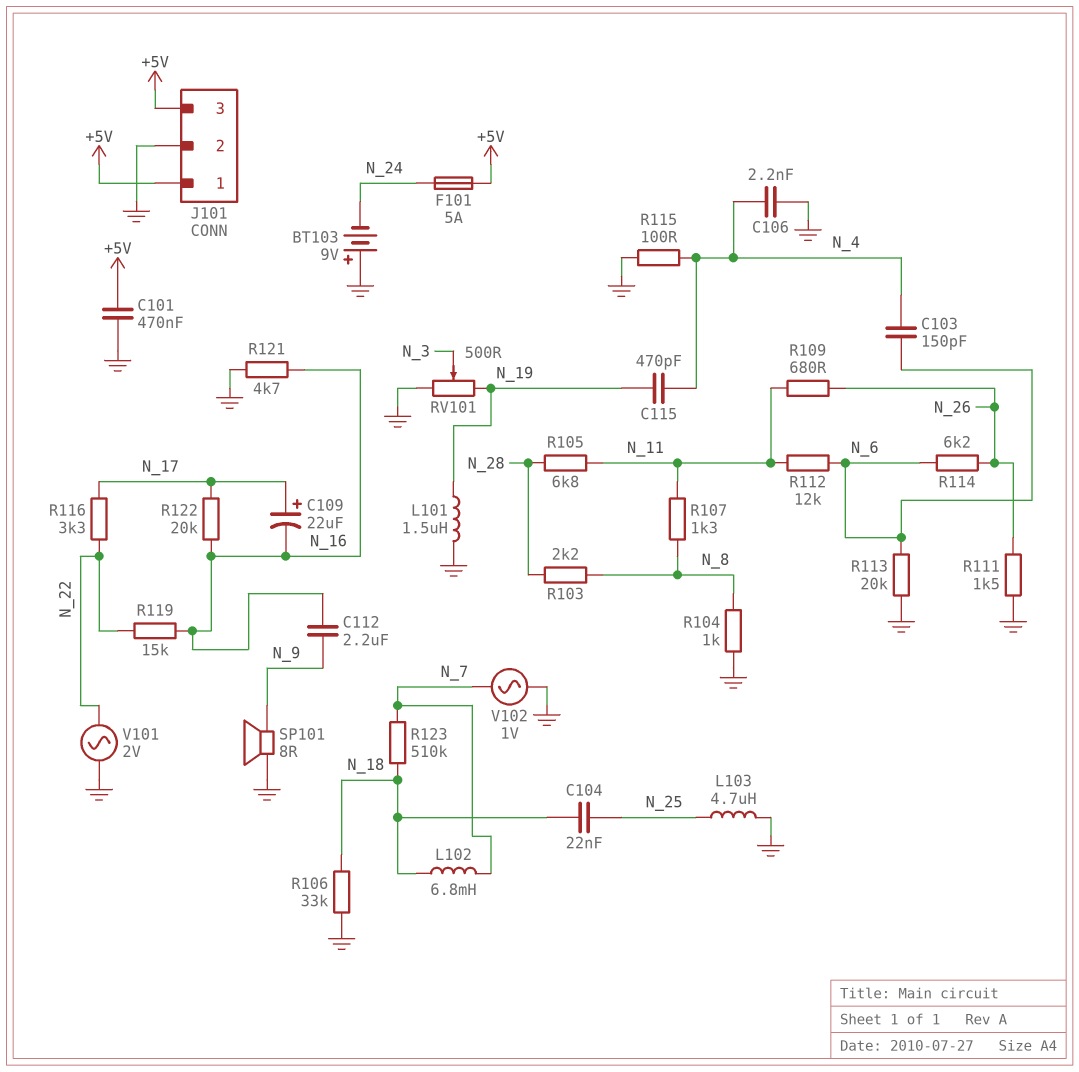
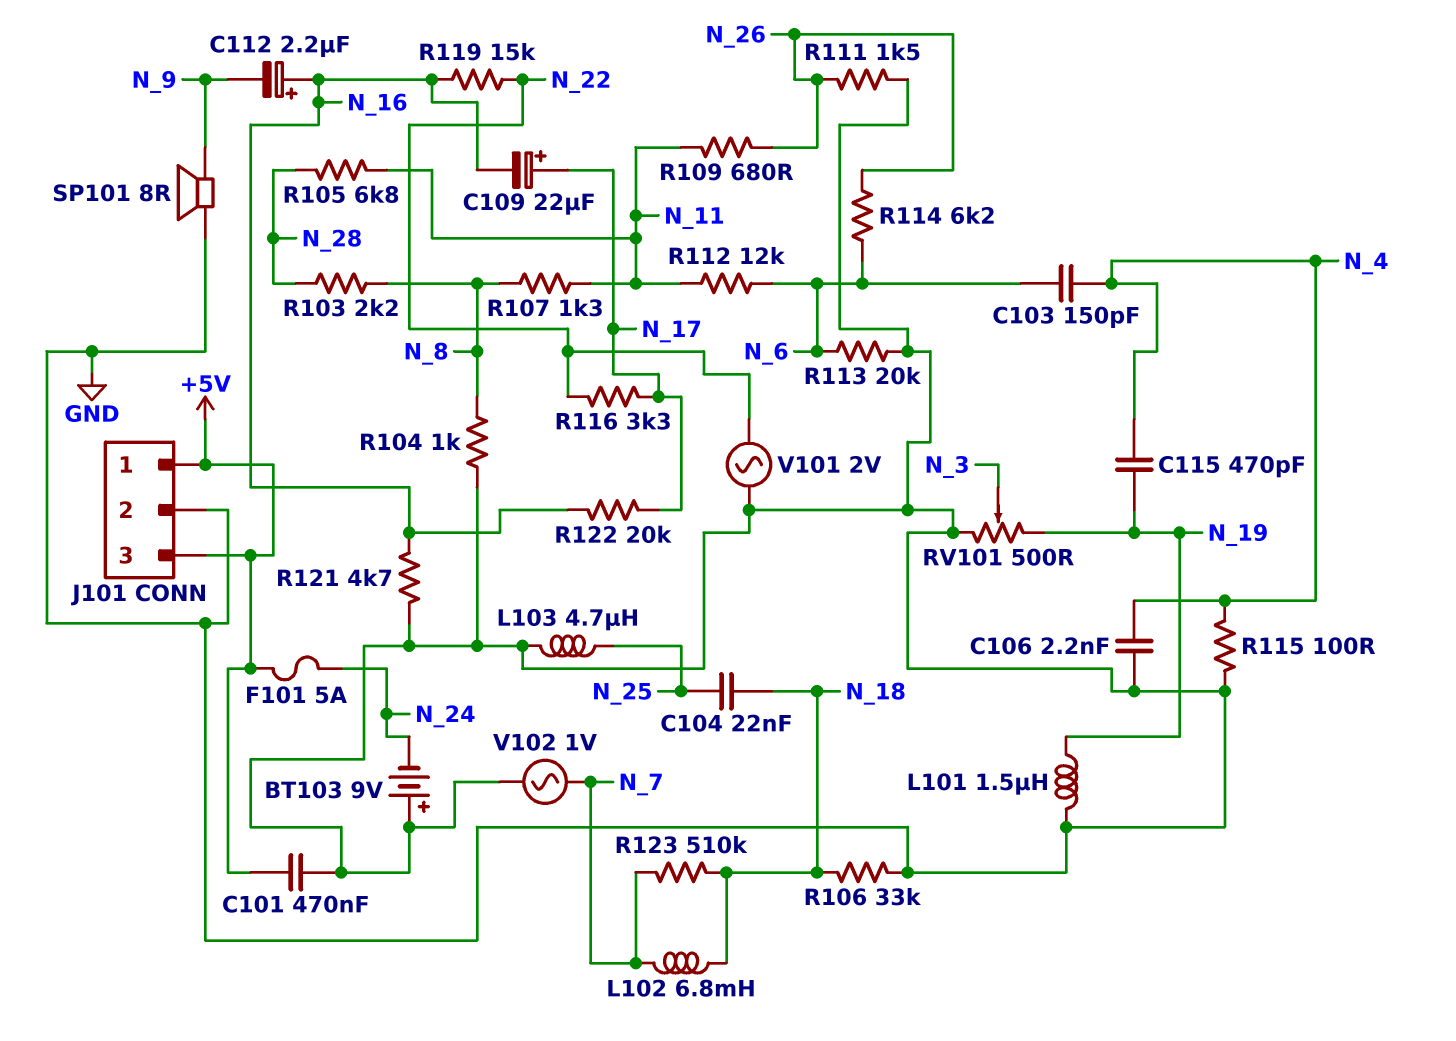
C112: 2.2uF (N_9, N_16) -> 2.2uF (plus N_16, minus N_9)

